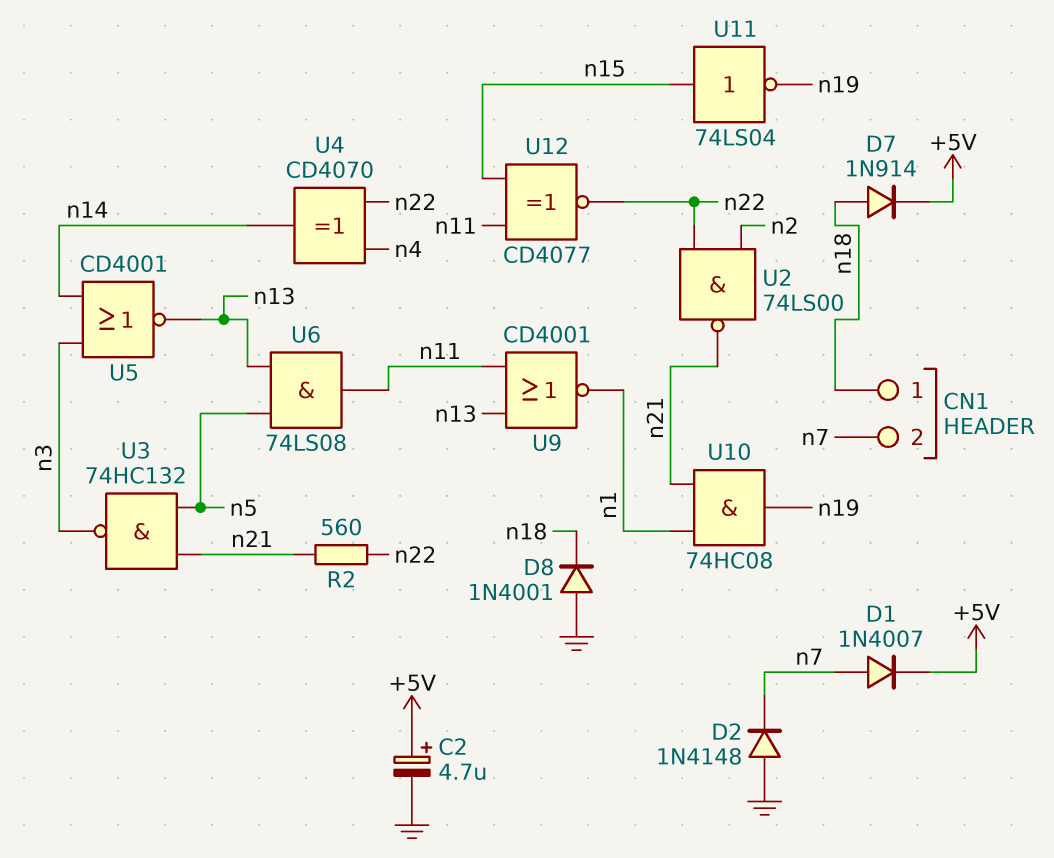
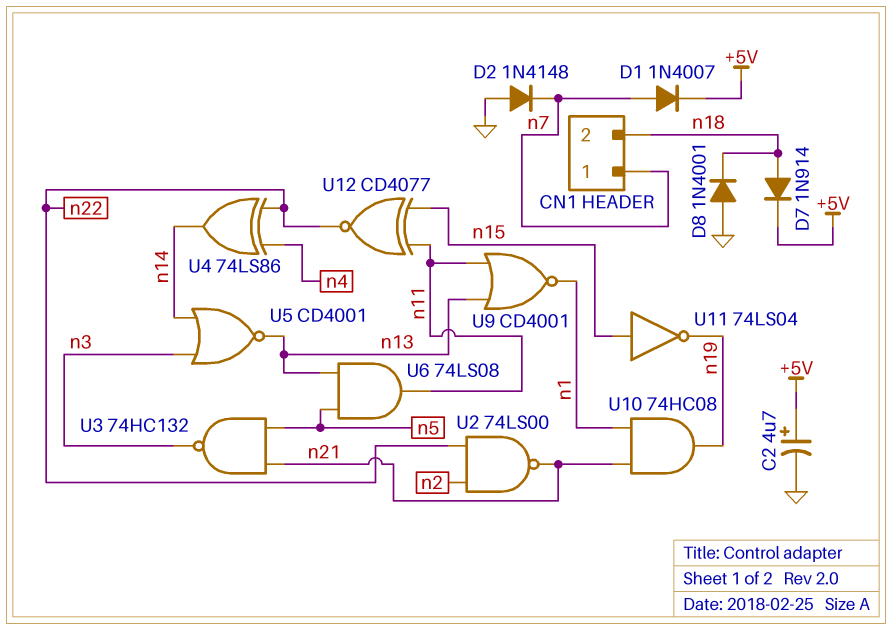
CN1 pin 1: n18 -> n7
CN1 pin 2: n7 -> n18
R2: 560 (n21, n22) -> none
U4: XOR CD4070 (in n4, in n22, out n14) -> XOR 74LS86 (in n4, in n22, out n14)

